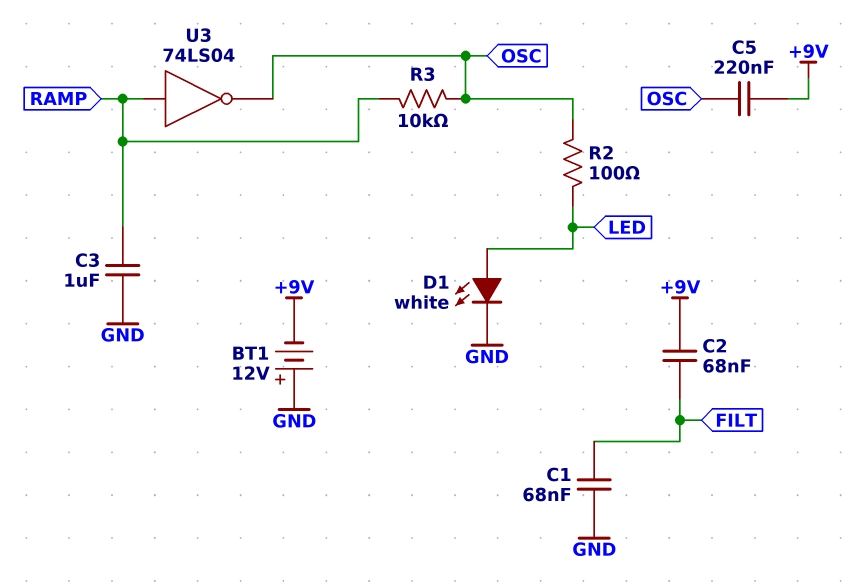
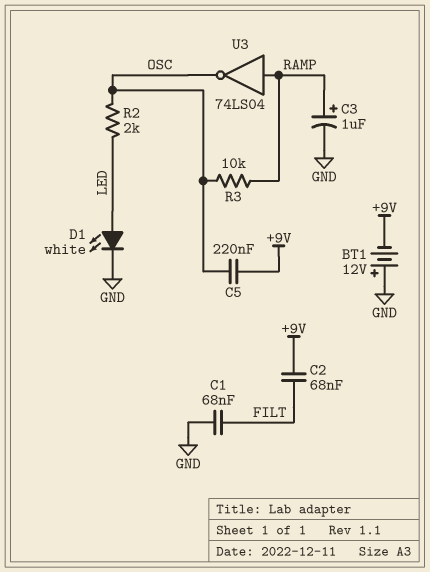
C3: 1uF (GND, RAMP) -> 1uF (plus RAMP, minus GND)
R2: 100 (LED, OSC) -> 2k (LED, OSC)

